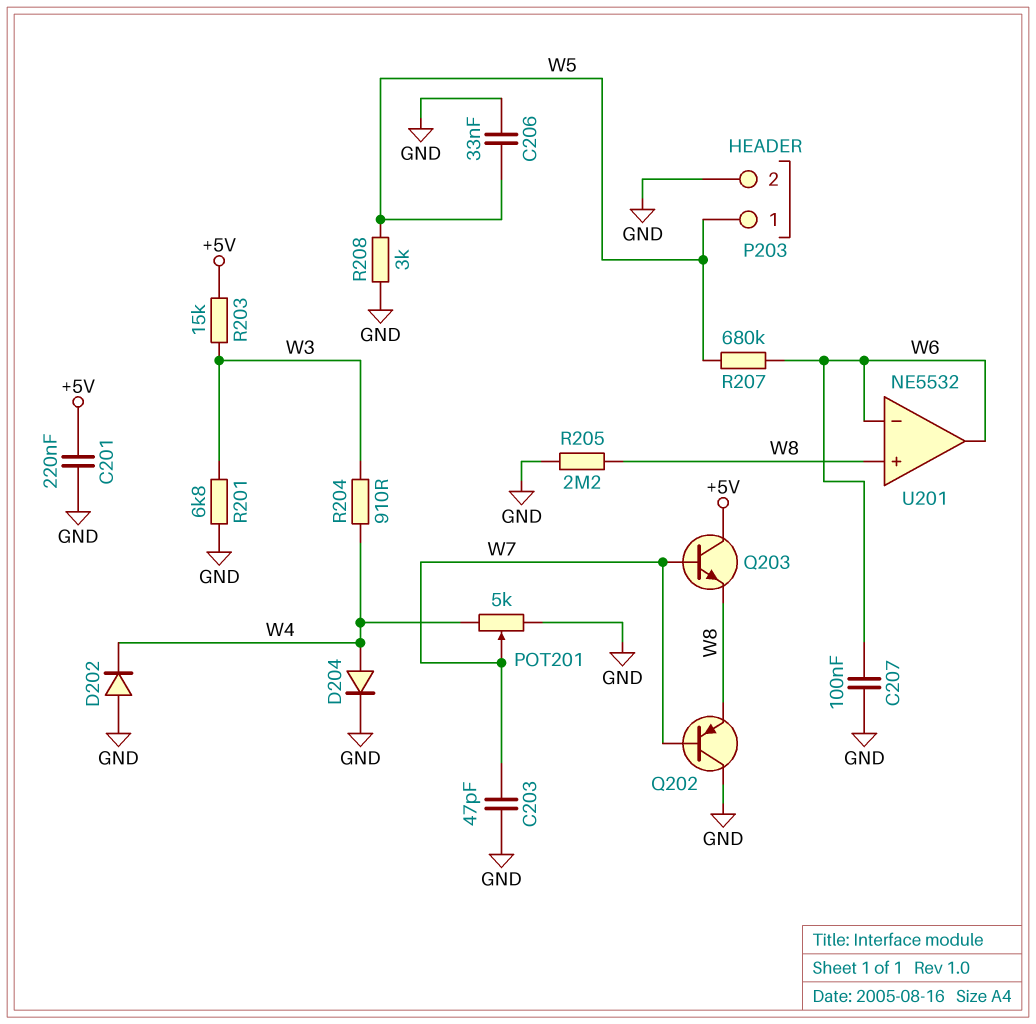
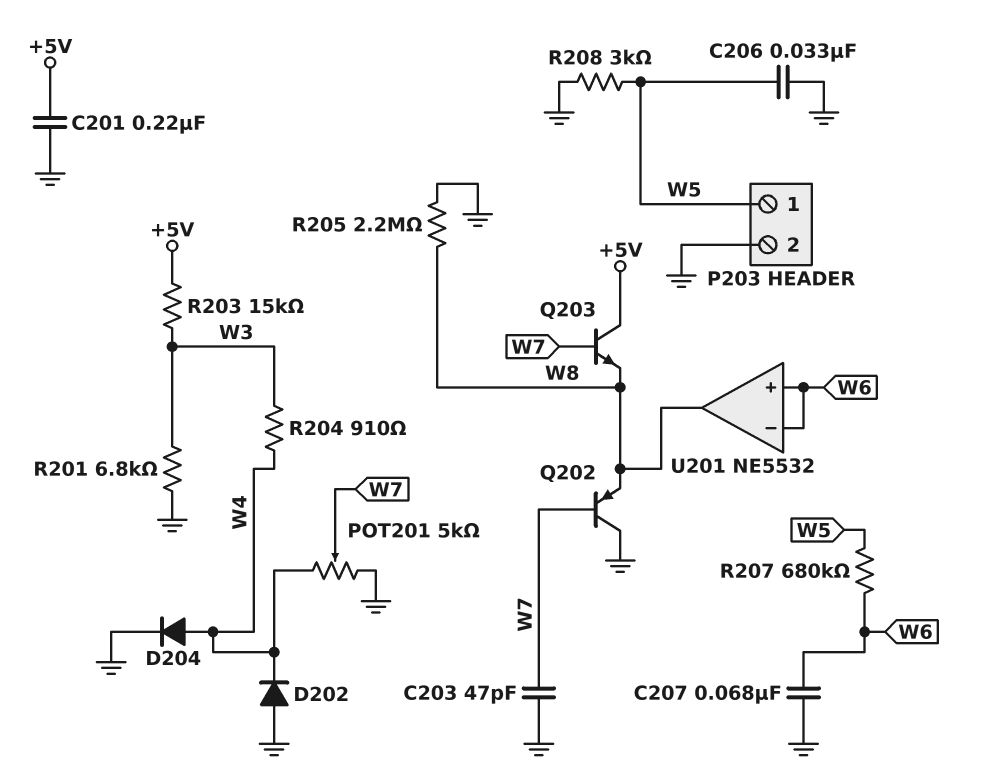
C207: 100nF (GND, W6) -> 68nF (GND, W6)
U201 pin in+: W8 -> W6
U201 pin out: W6 -> W8

